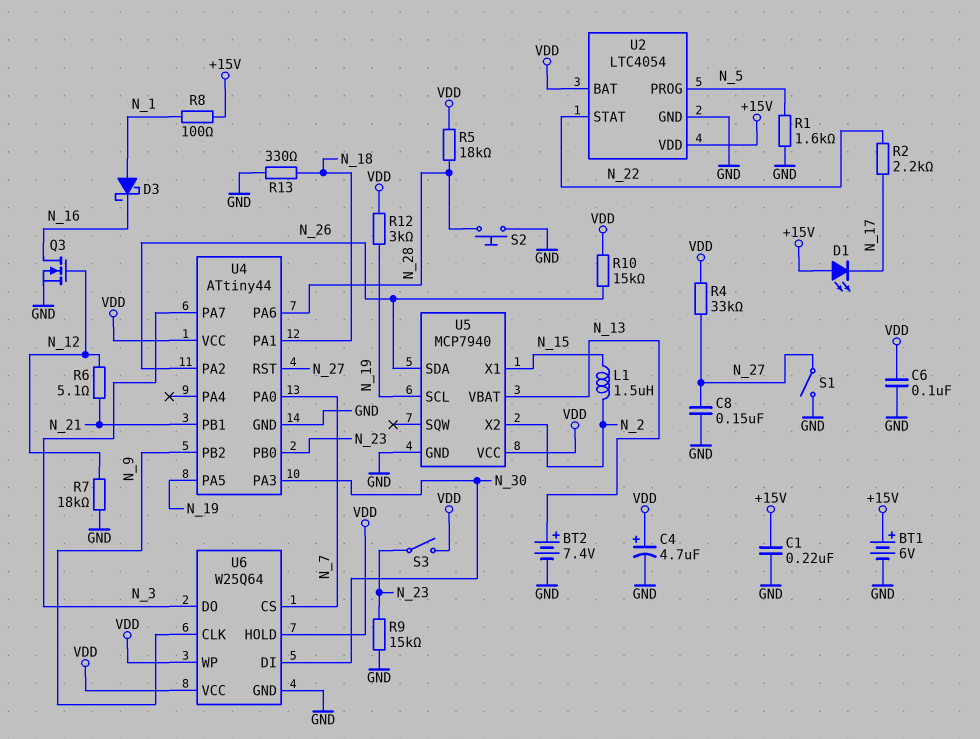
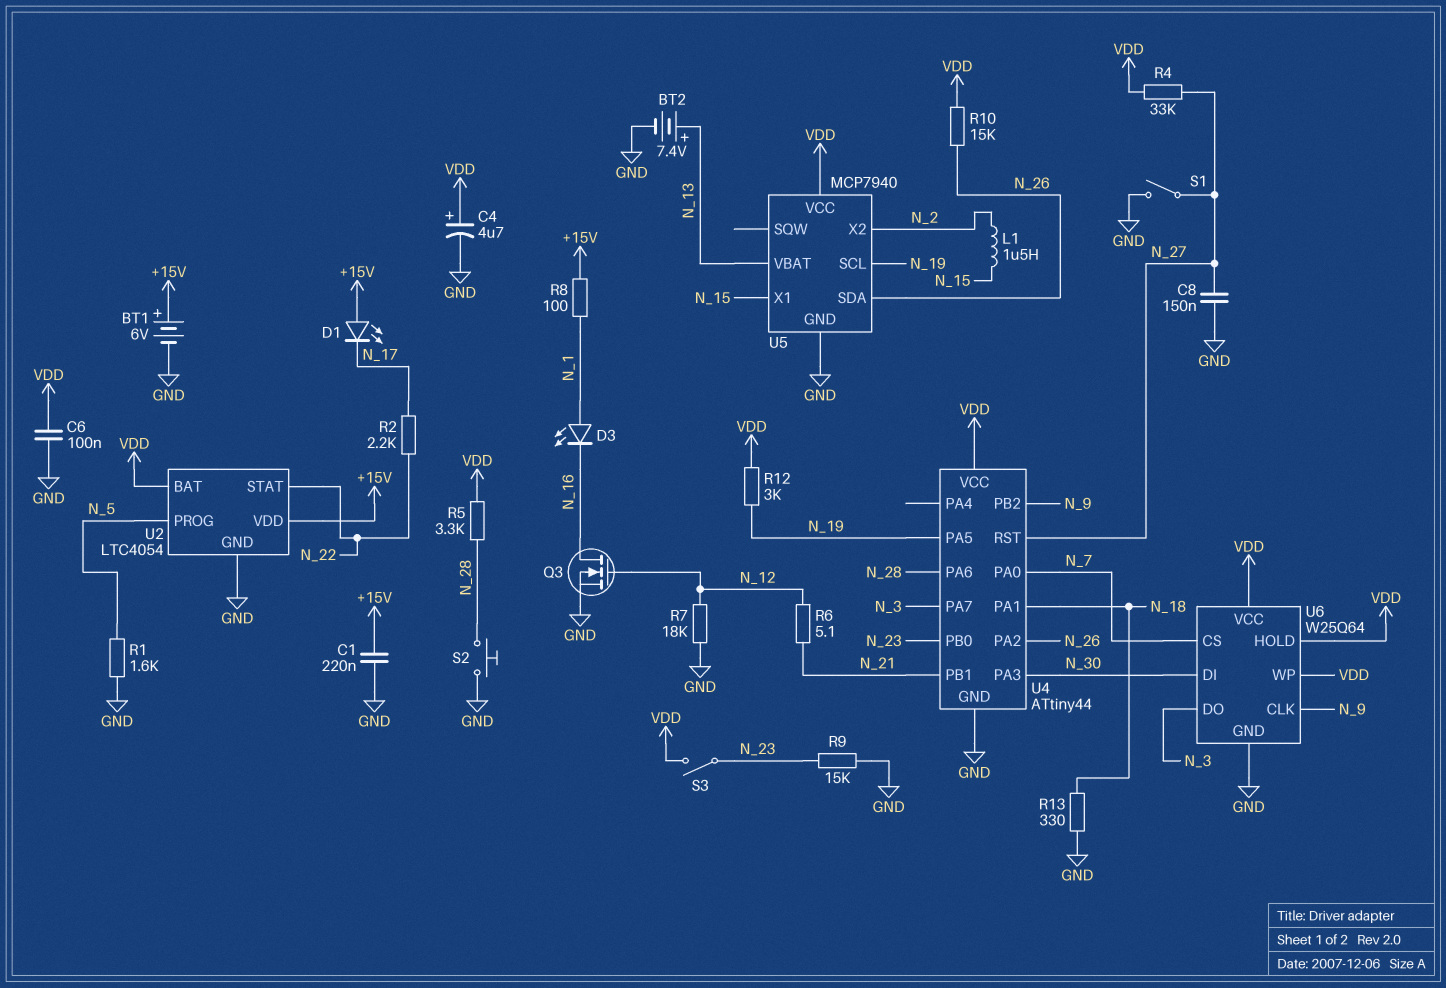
D3: schottky (A N_1, K N_16) -> LED (A N_1, K N_16)
R5: 18k (N_28, VDD) -> 3.3k (N_28, VDD)

